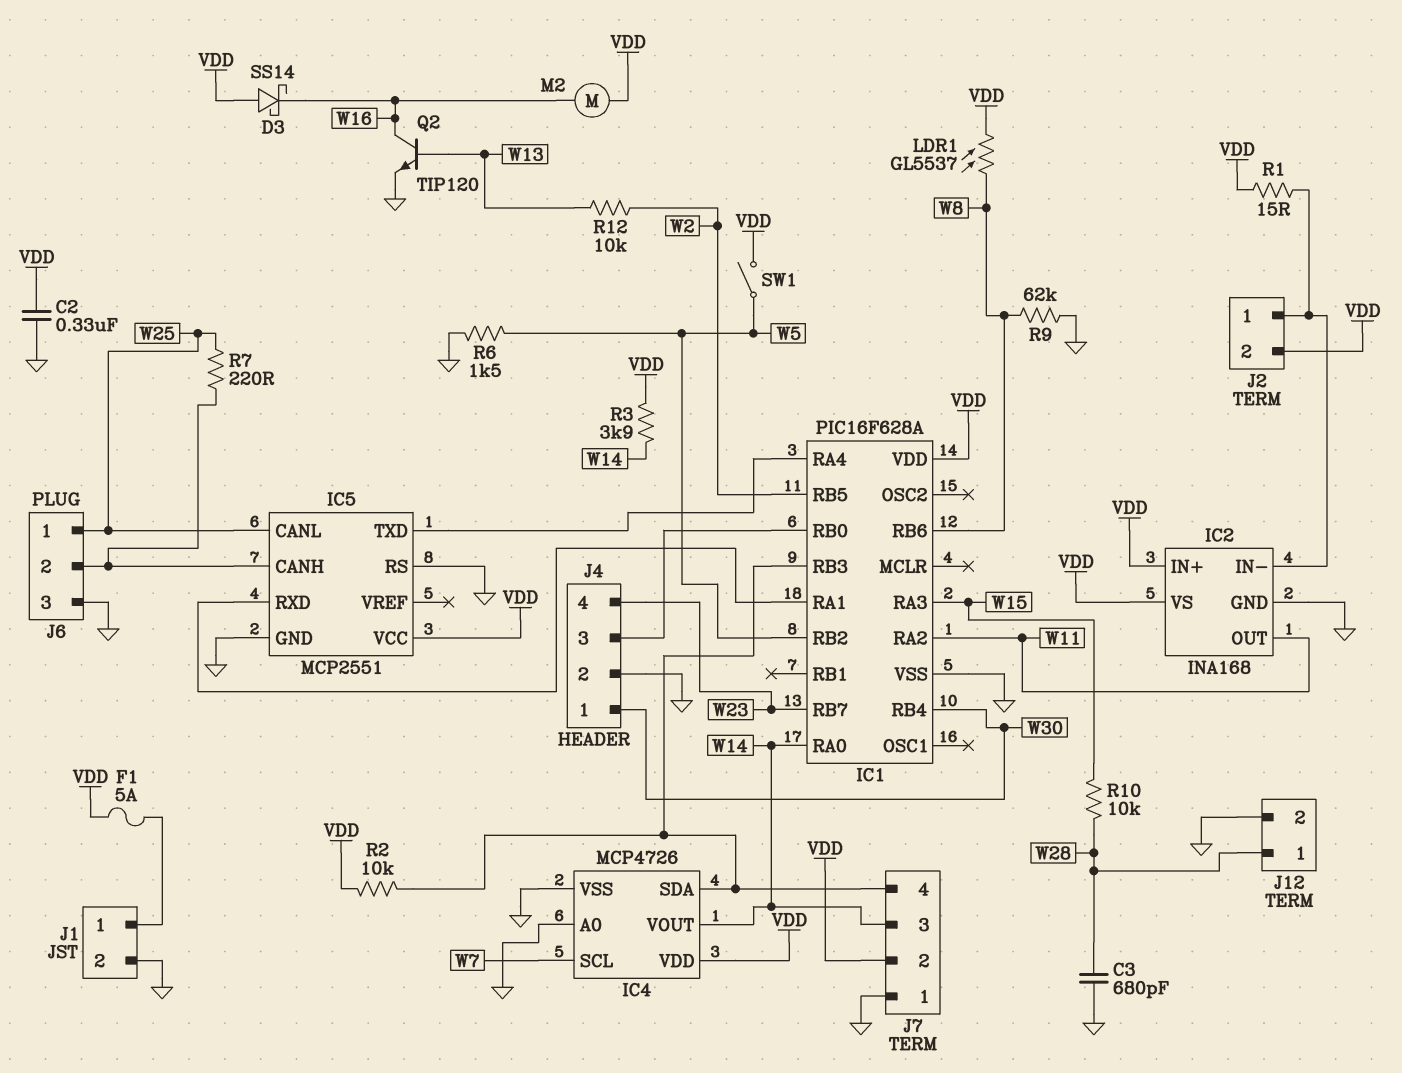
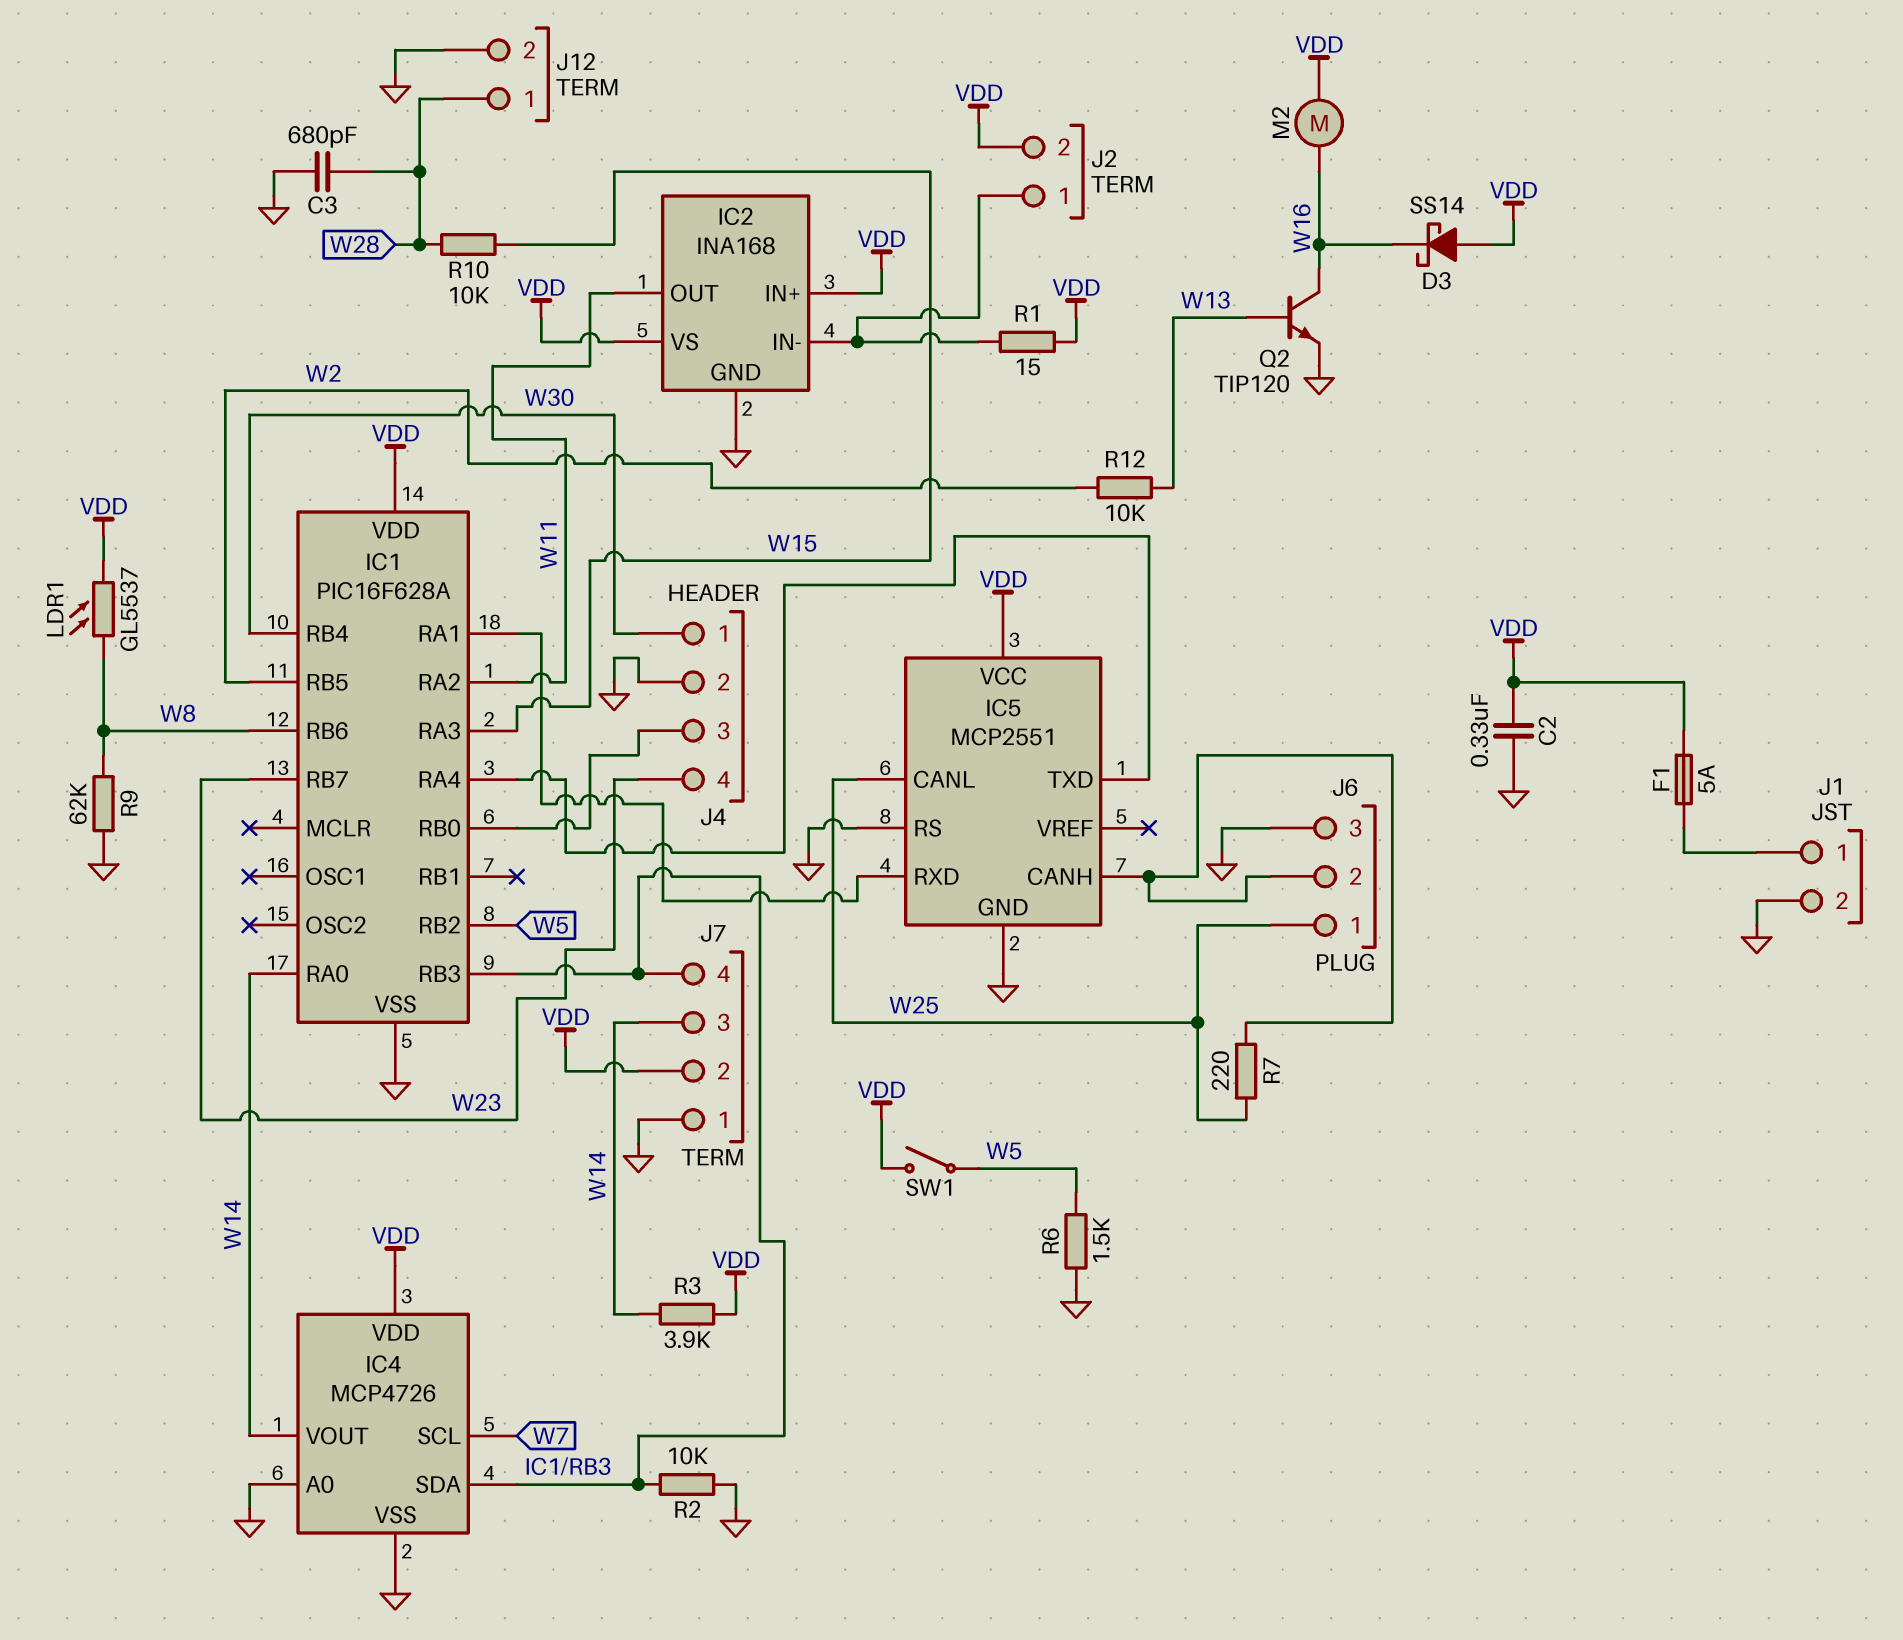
R2: 10k (IC1/RB3, VDD) -> 10k (GND, IC1/RB3)

